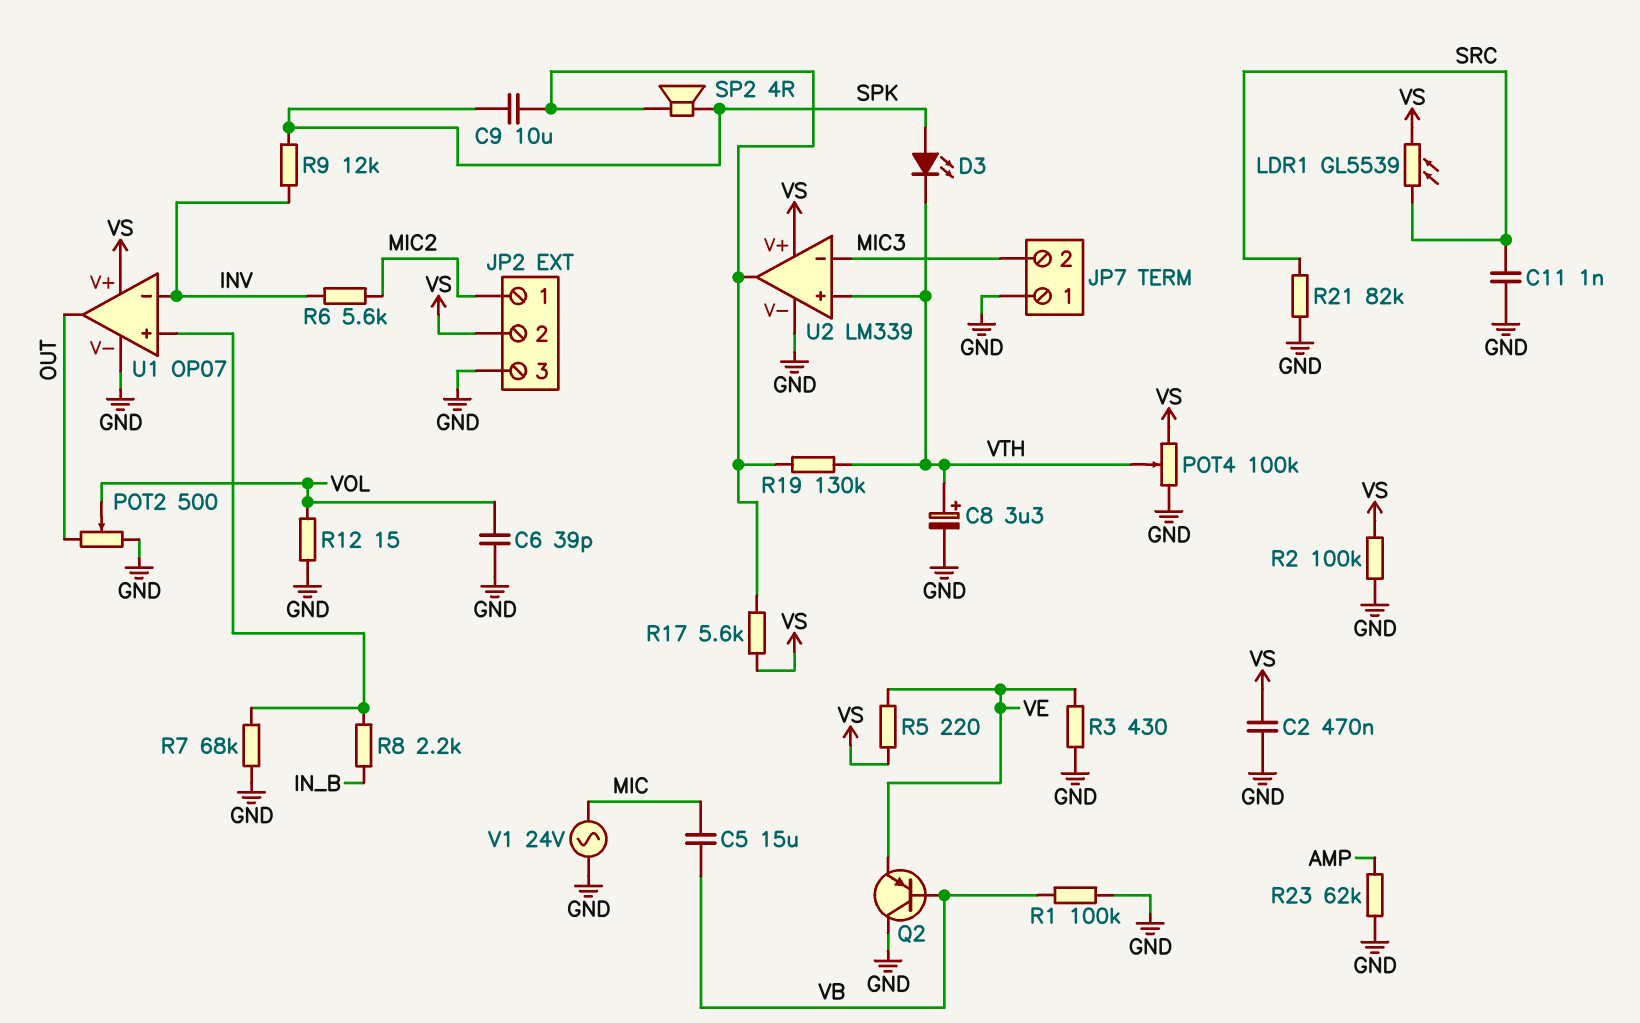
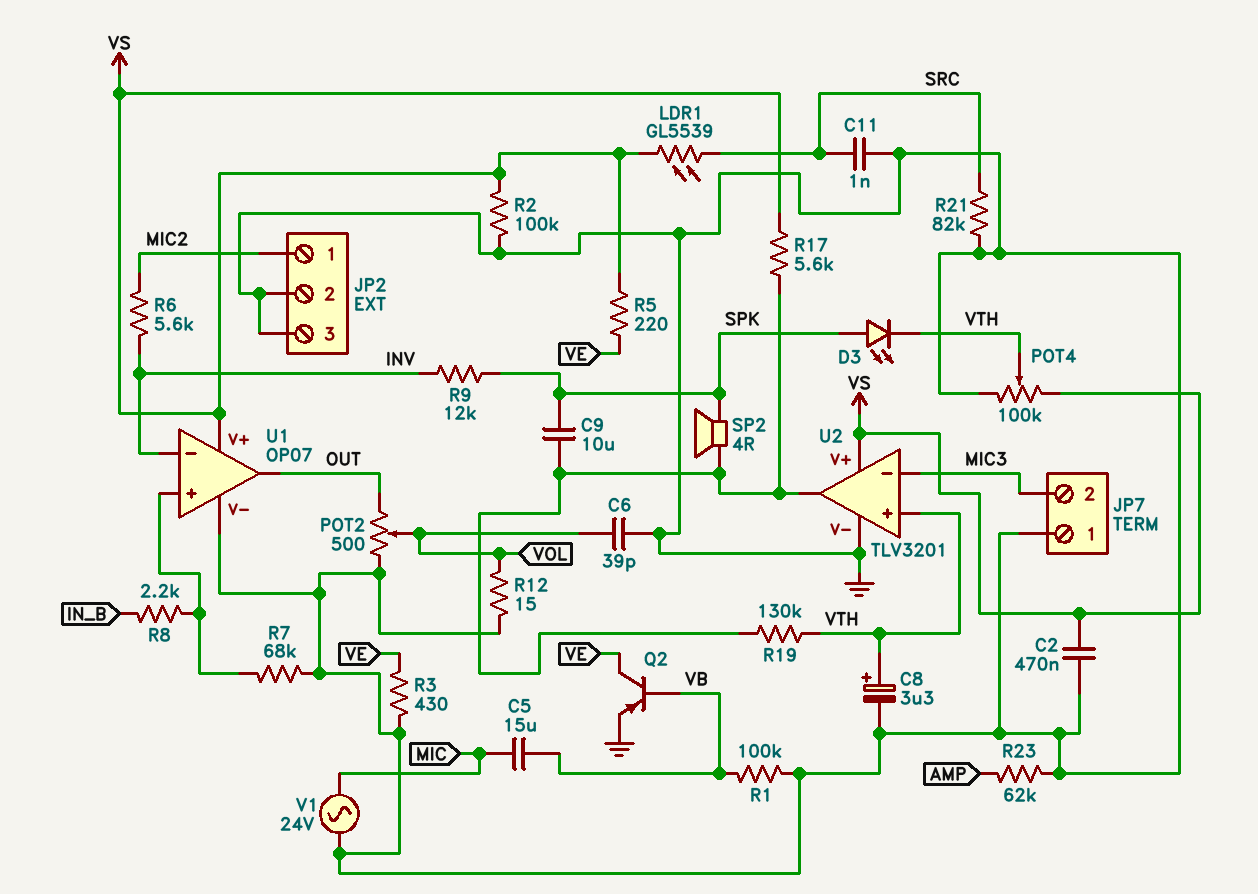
JP2 pin 2: VS -> GND
Q2: PNP (B VB, C GND, E VE) -> PNP (B VB, C VE, E GND)
U2: LM339 -> TLV3201

